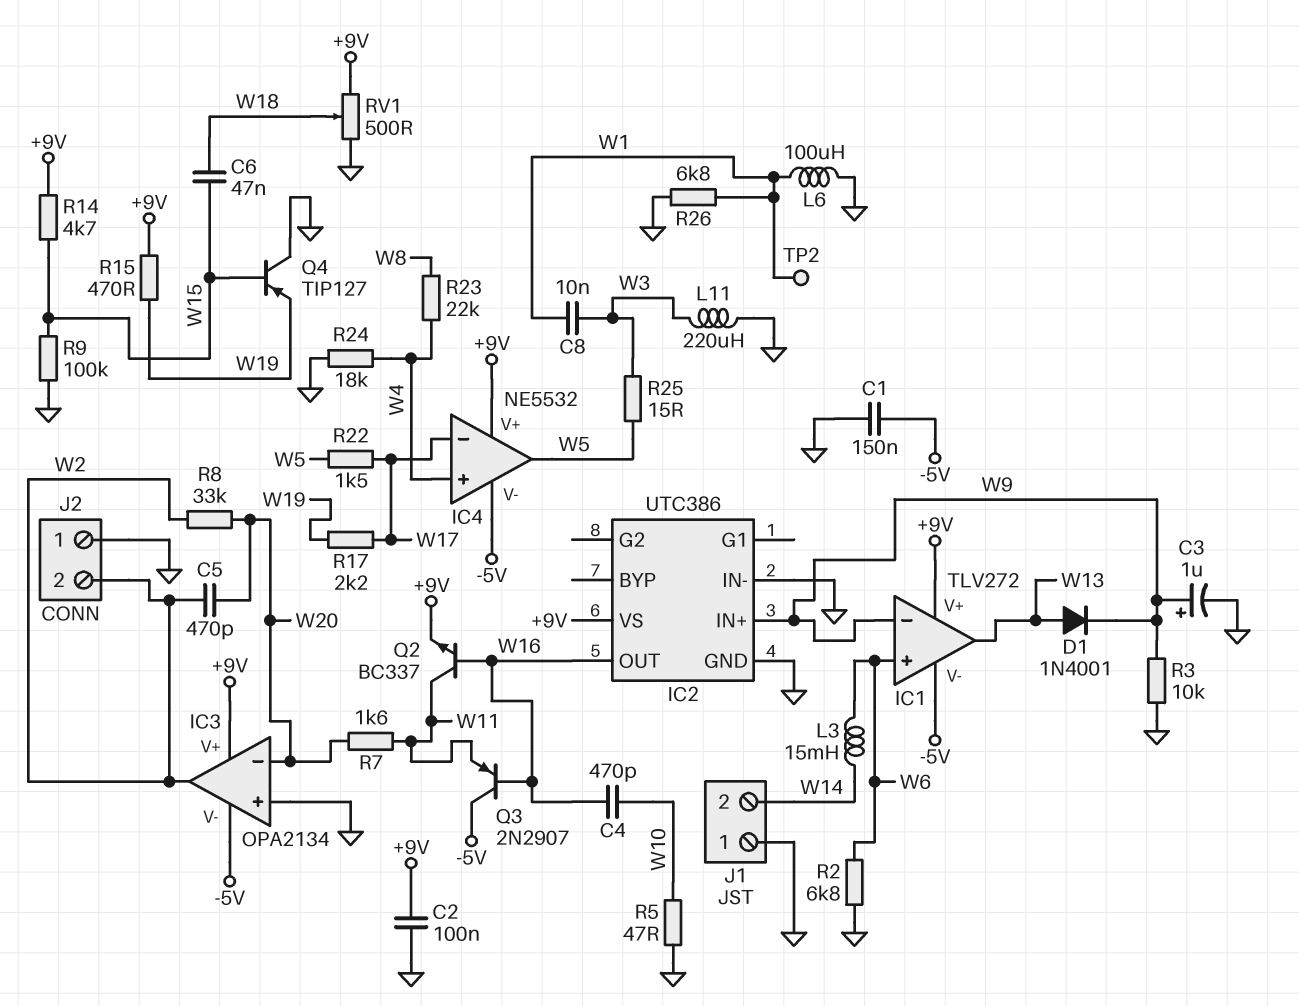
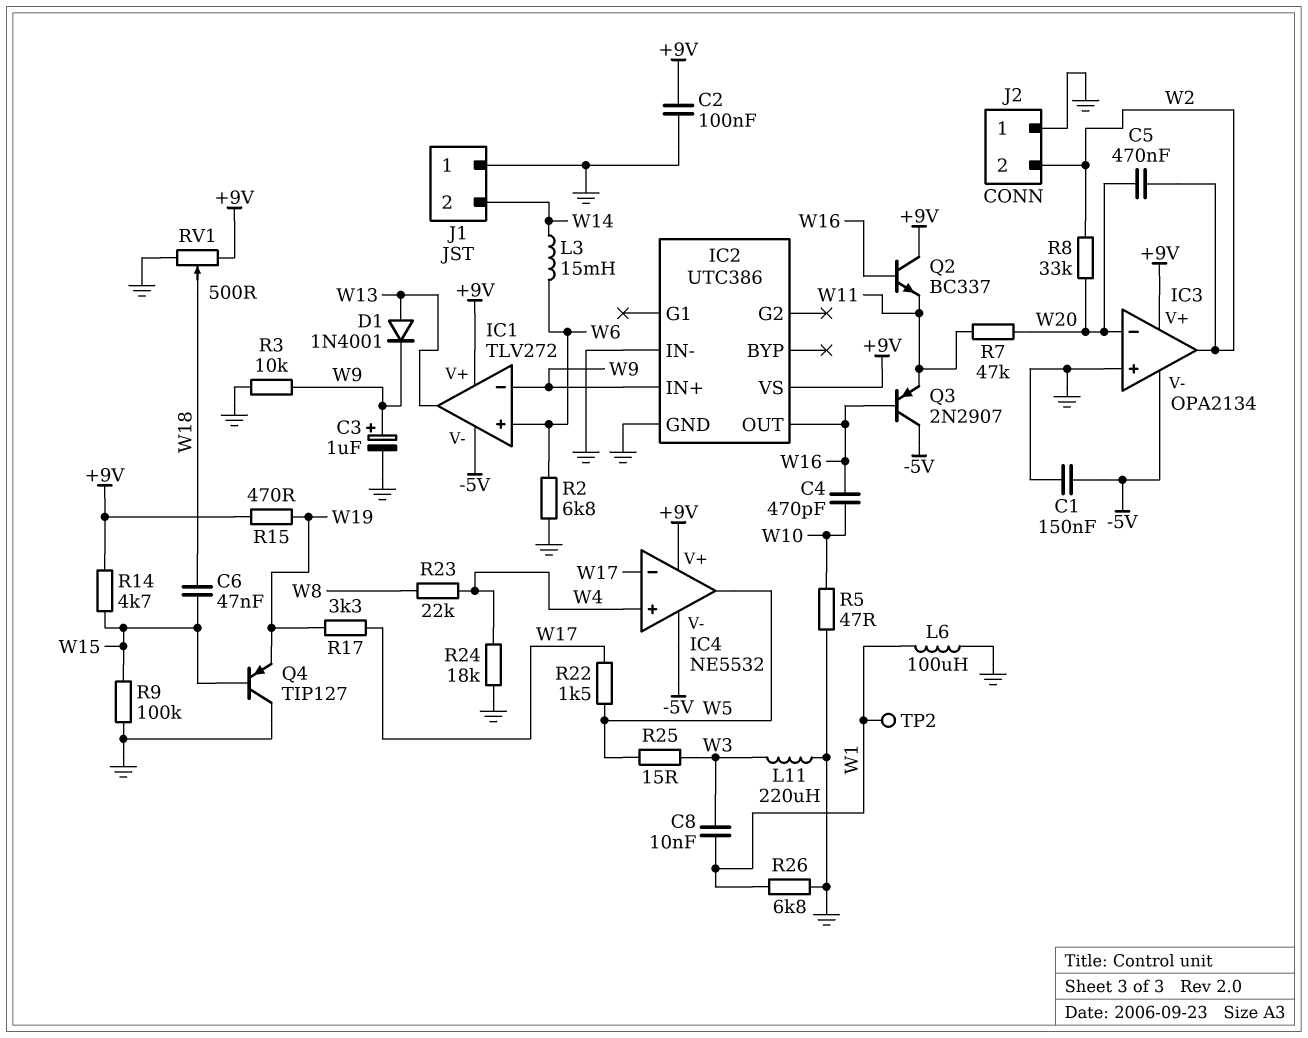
C5: 470pF (W2, W20) -> 470nF (W2, W20)
Q2: NPN BC337 (B W16, C W11, E +9V) -> NPN BC337 (B W16, C +9V, E W11)
R7: 1.6k (W11, W20) -> 47k (W11, W20)
R17: 2.2k (W17, W19) -> 3.3k (W17, W19)

